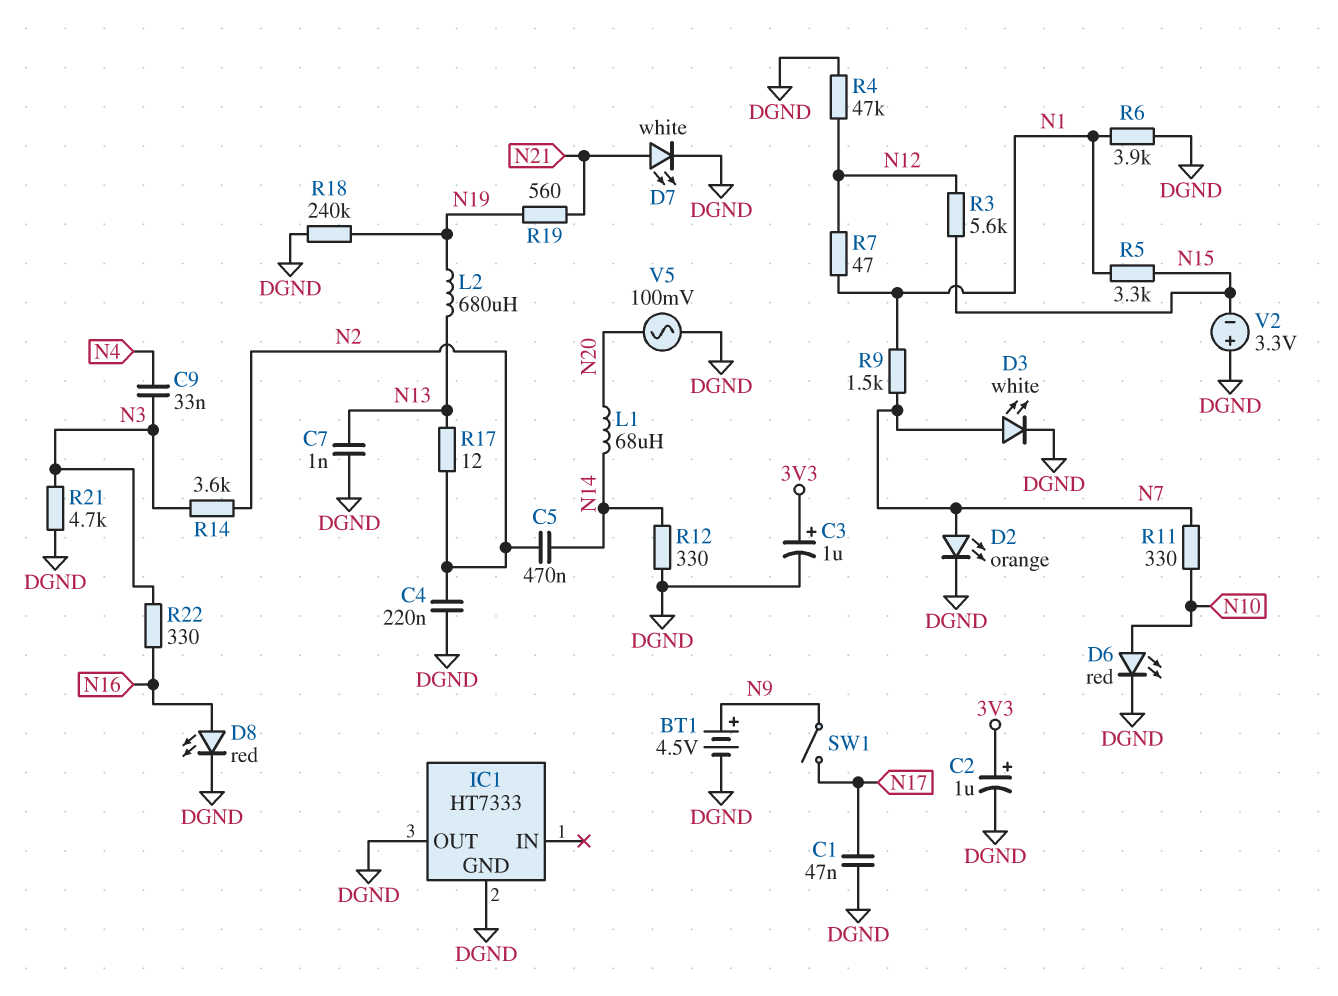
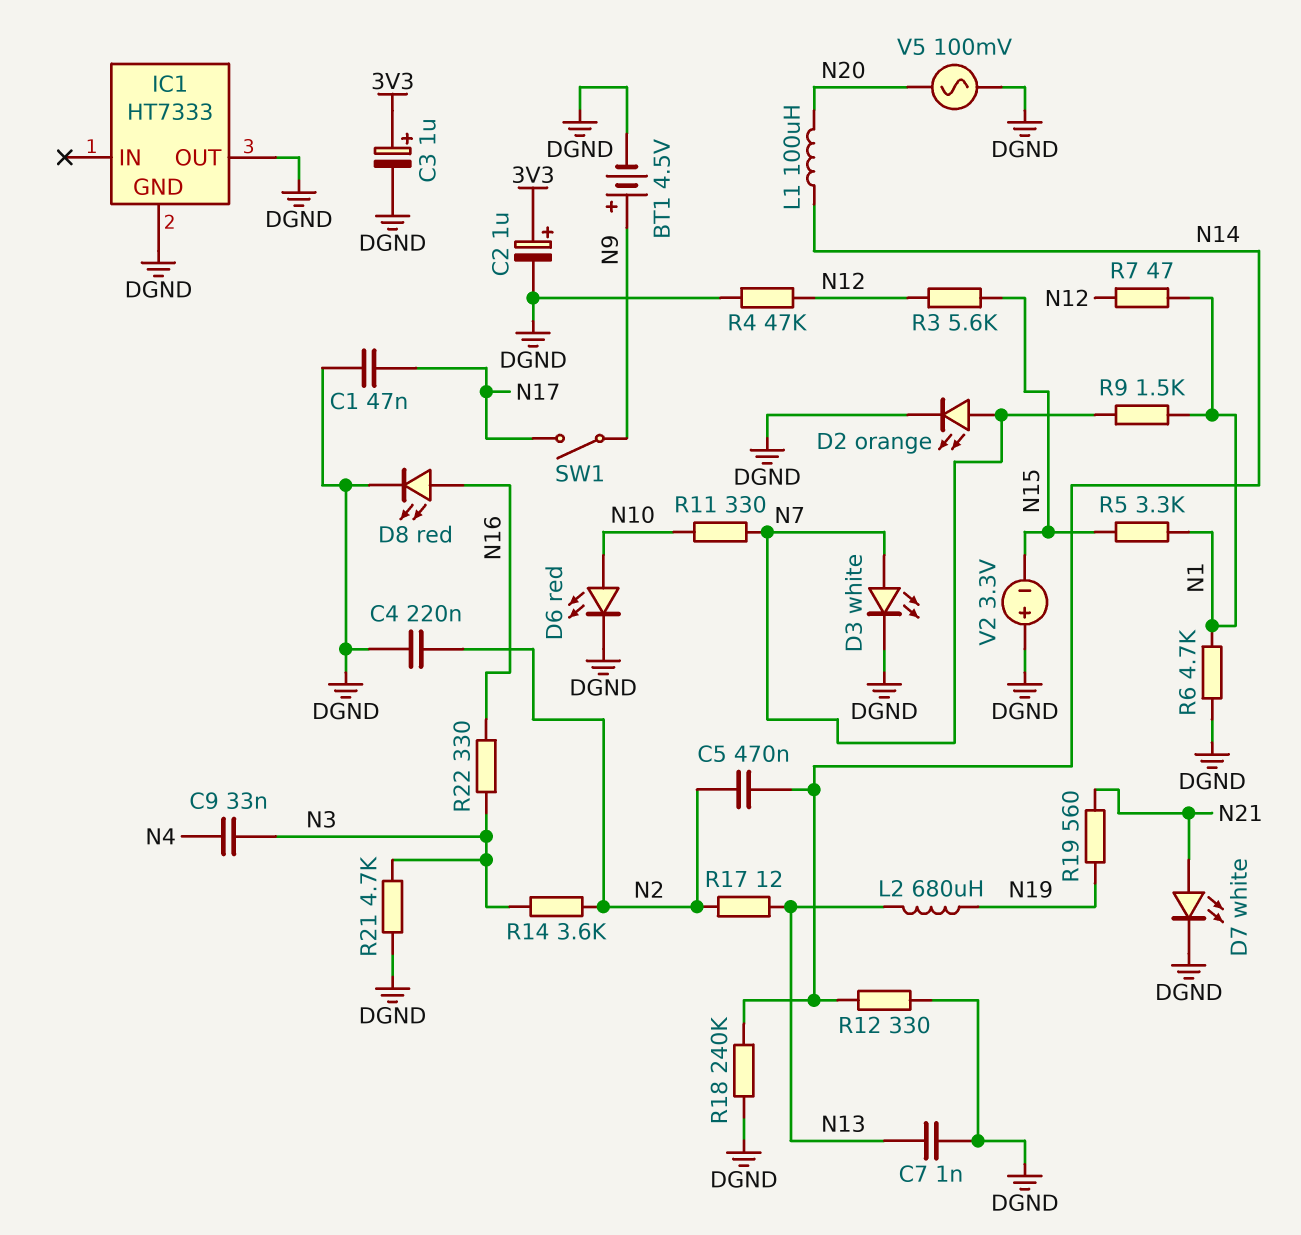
L1: 68uH (N14, N20) -> 100uH (N14, N20)
R6: 3.9k (DGND, N1) -> 4.7k (DGND, N1)
R18: 240k (DGND, N19) -> 240k (DGND, N14)

